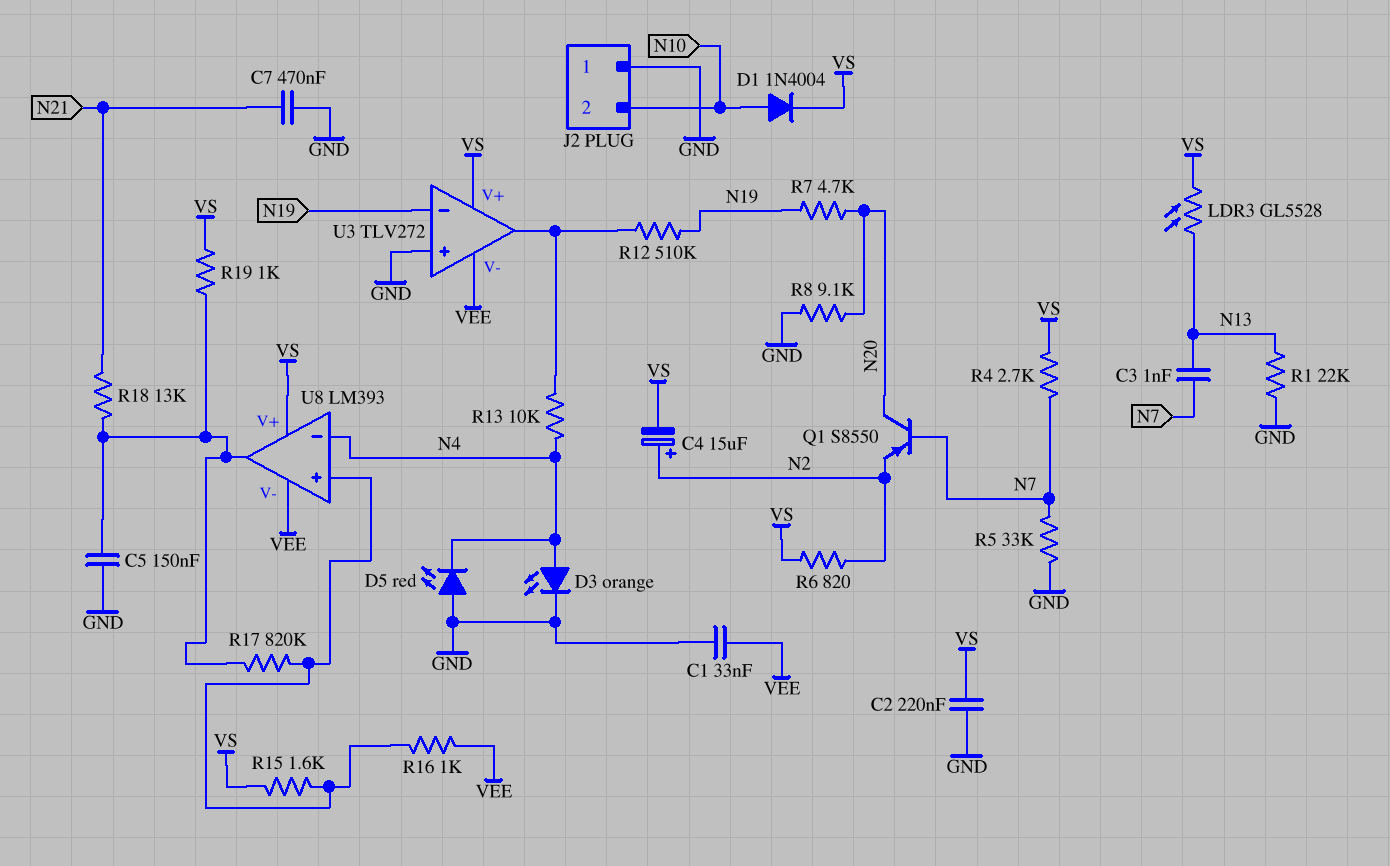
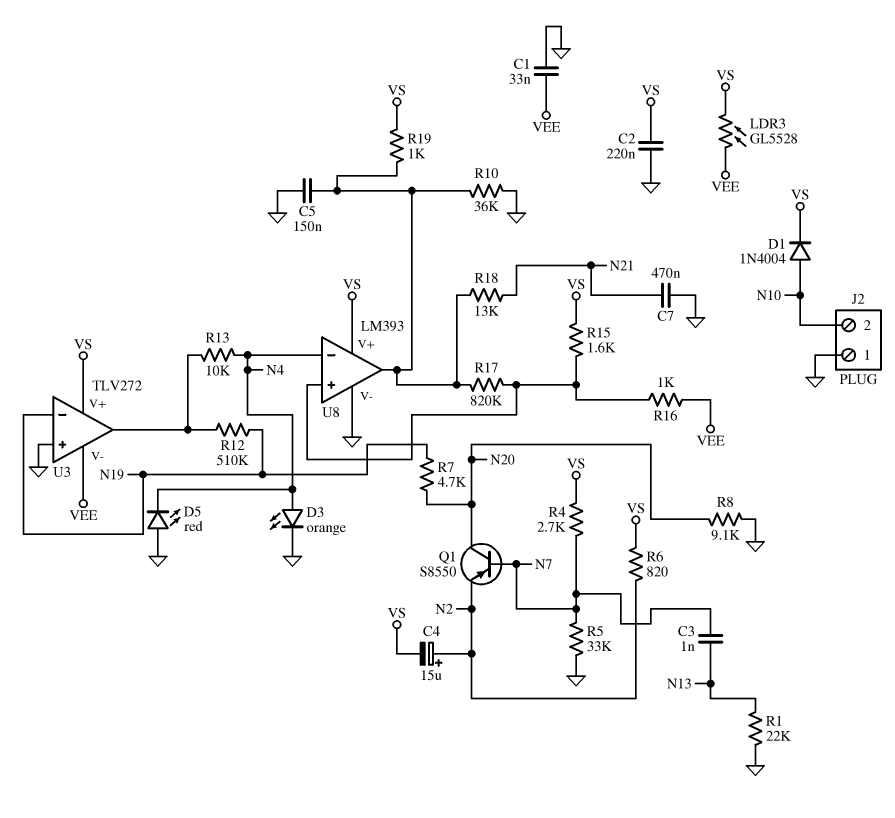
LDR3: GL5528 (N13, VS) -> GL5528 (VEE, VS)
R10: none -> 36k (GND, U8/out)
U8 pin V-: VEE -> GND

